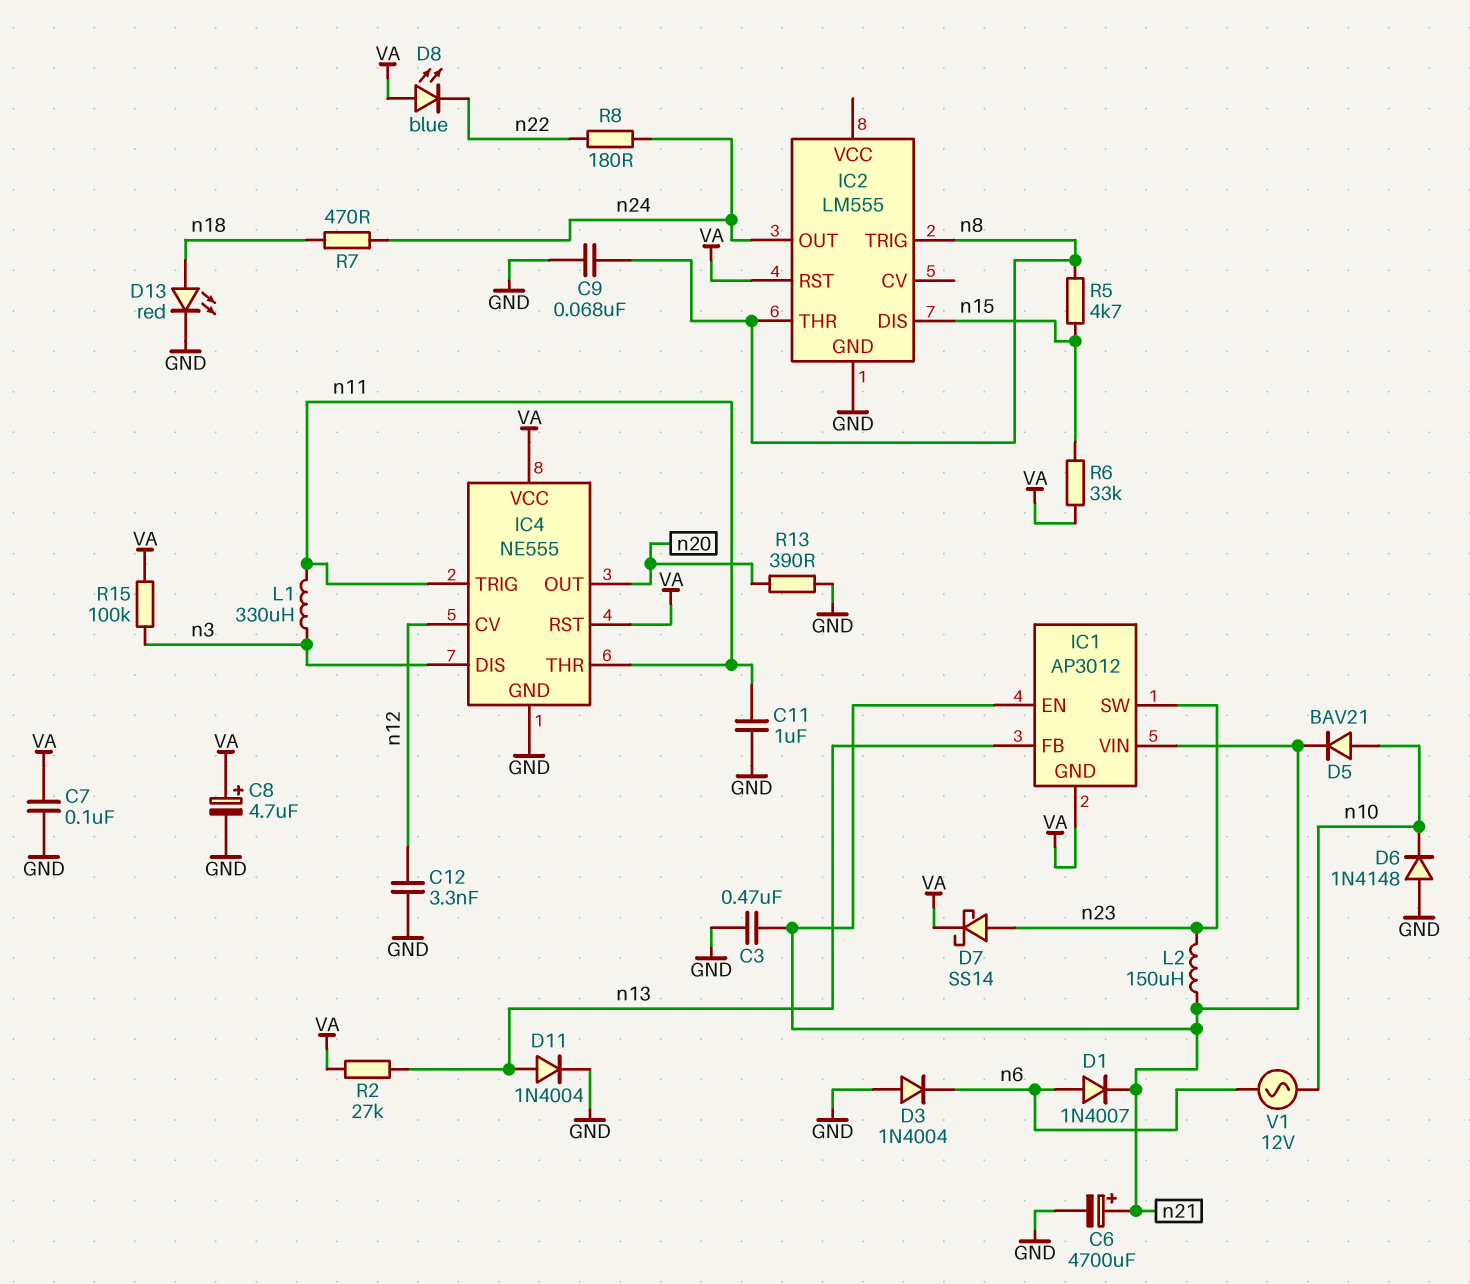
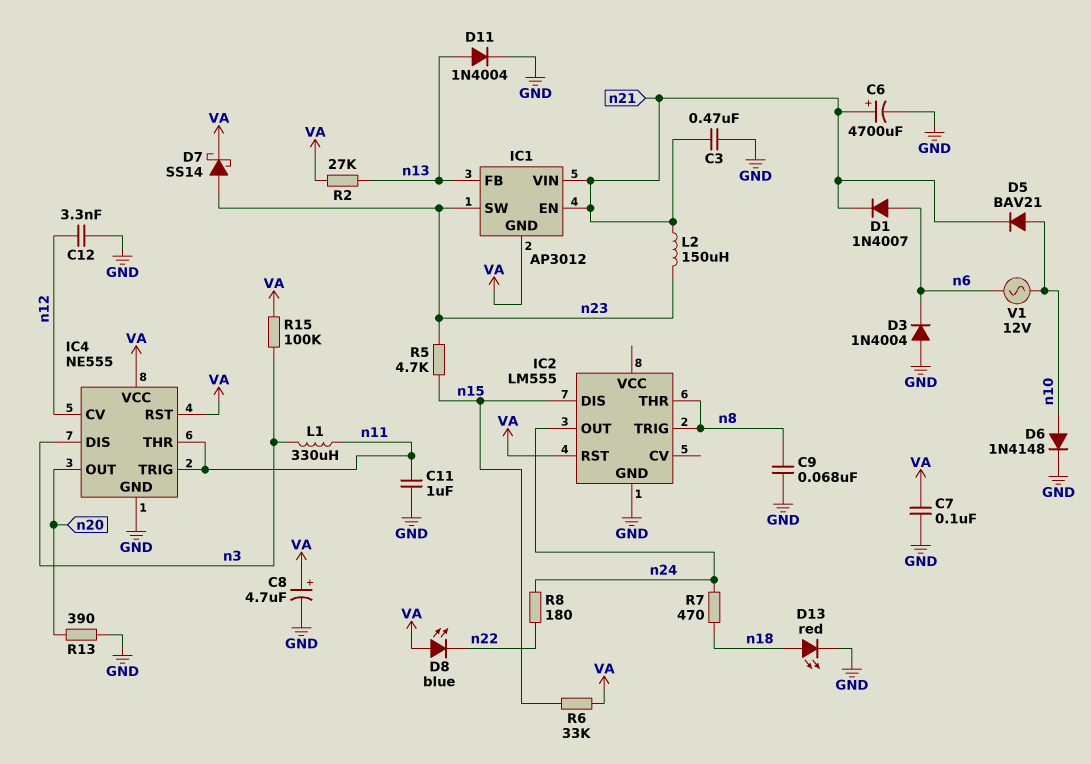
D6: diode 1N4148 (A GND, K n10) -> diode 1N4148 (A n10, K GND)
R5: 4.7k (n8, n15) -> 4.7k (n15, n23)

